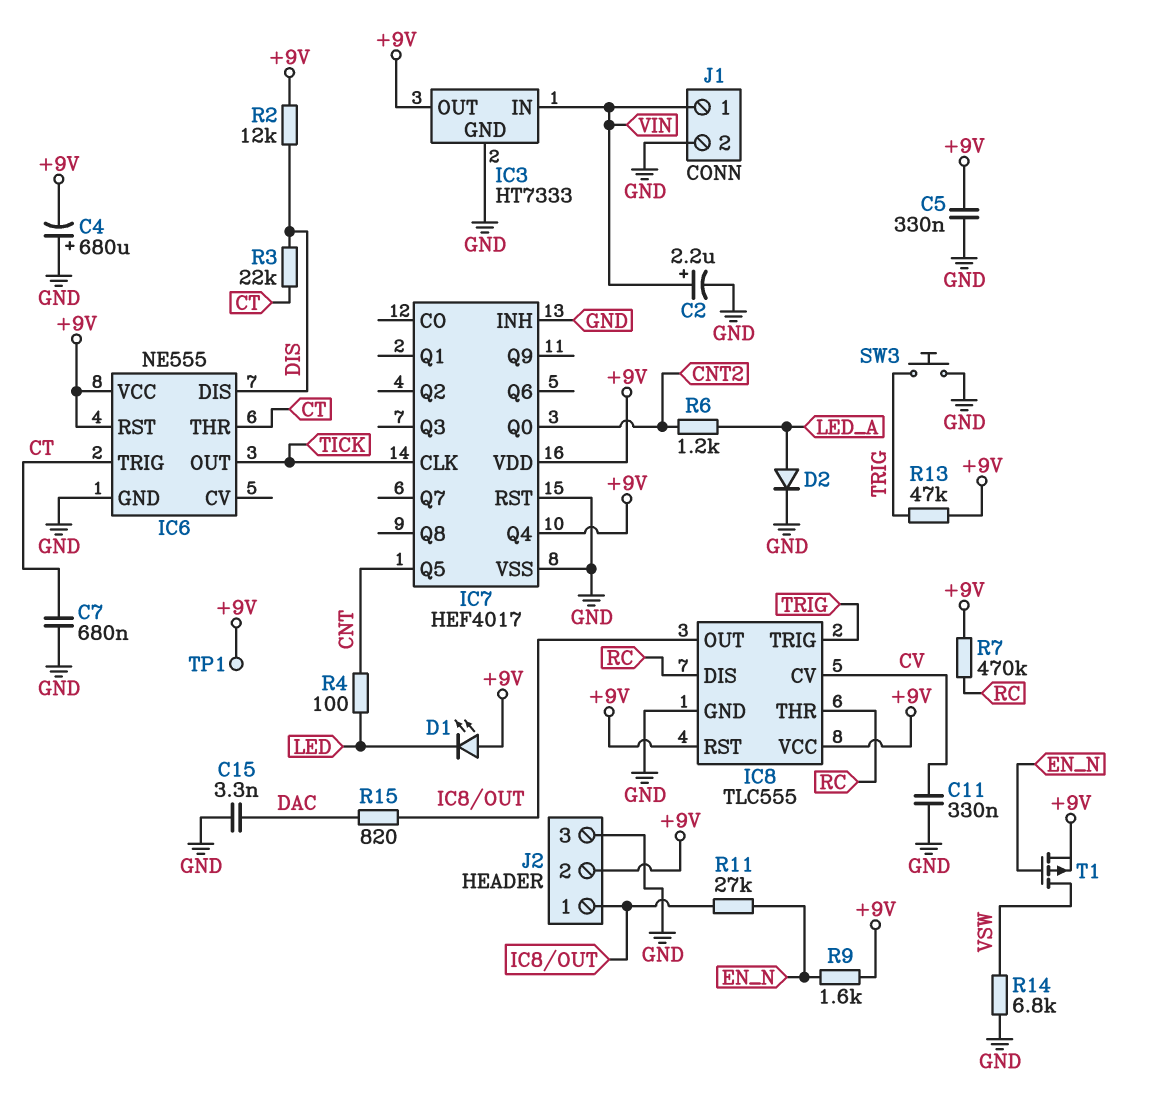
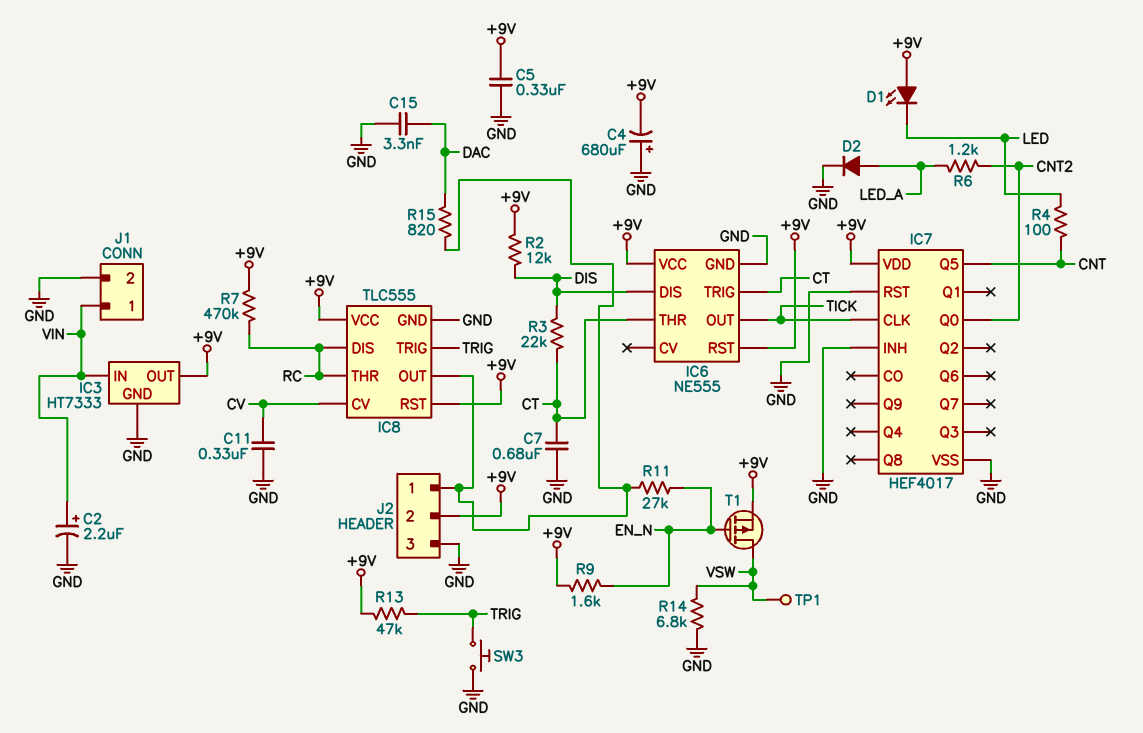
IC7 pin Q4: +9V -> none
TP1: test point (+9V) -> test point (VSW)

